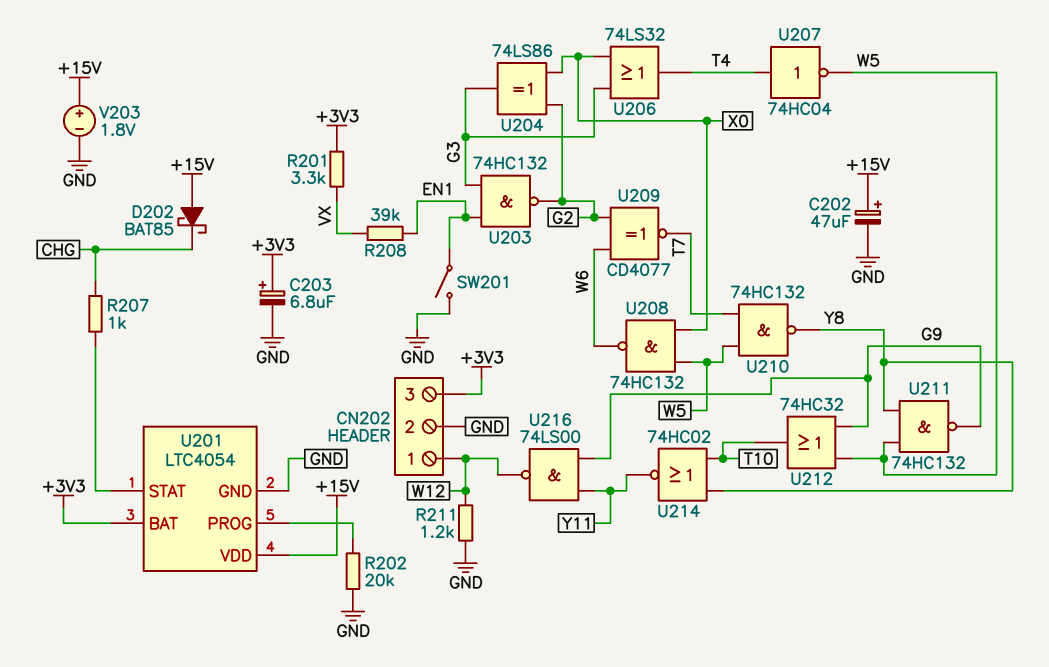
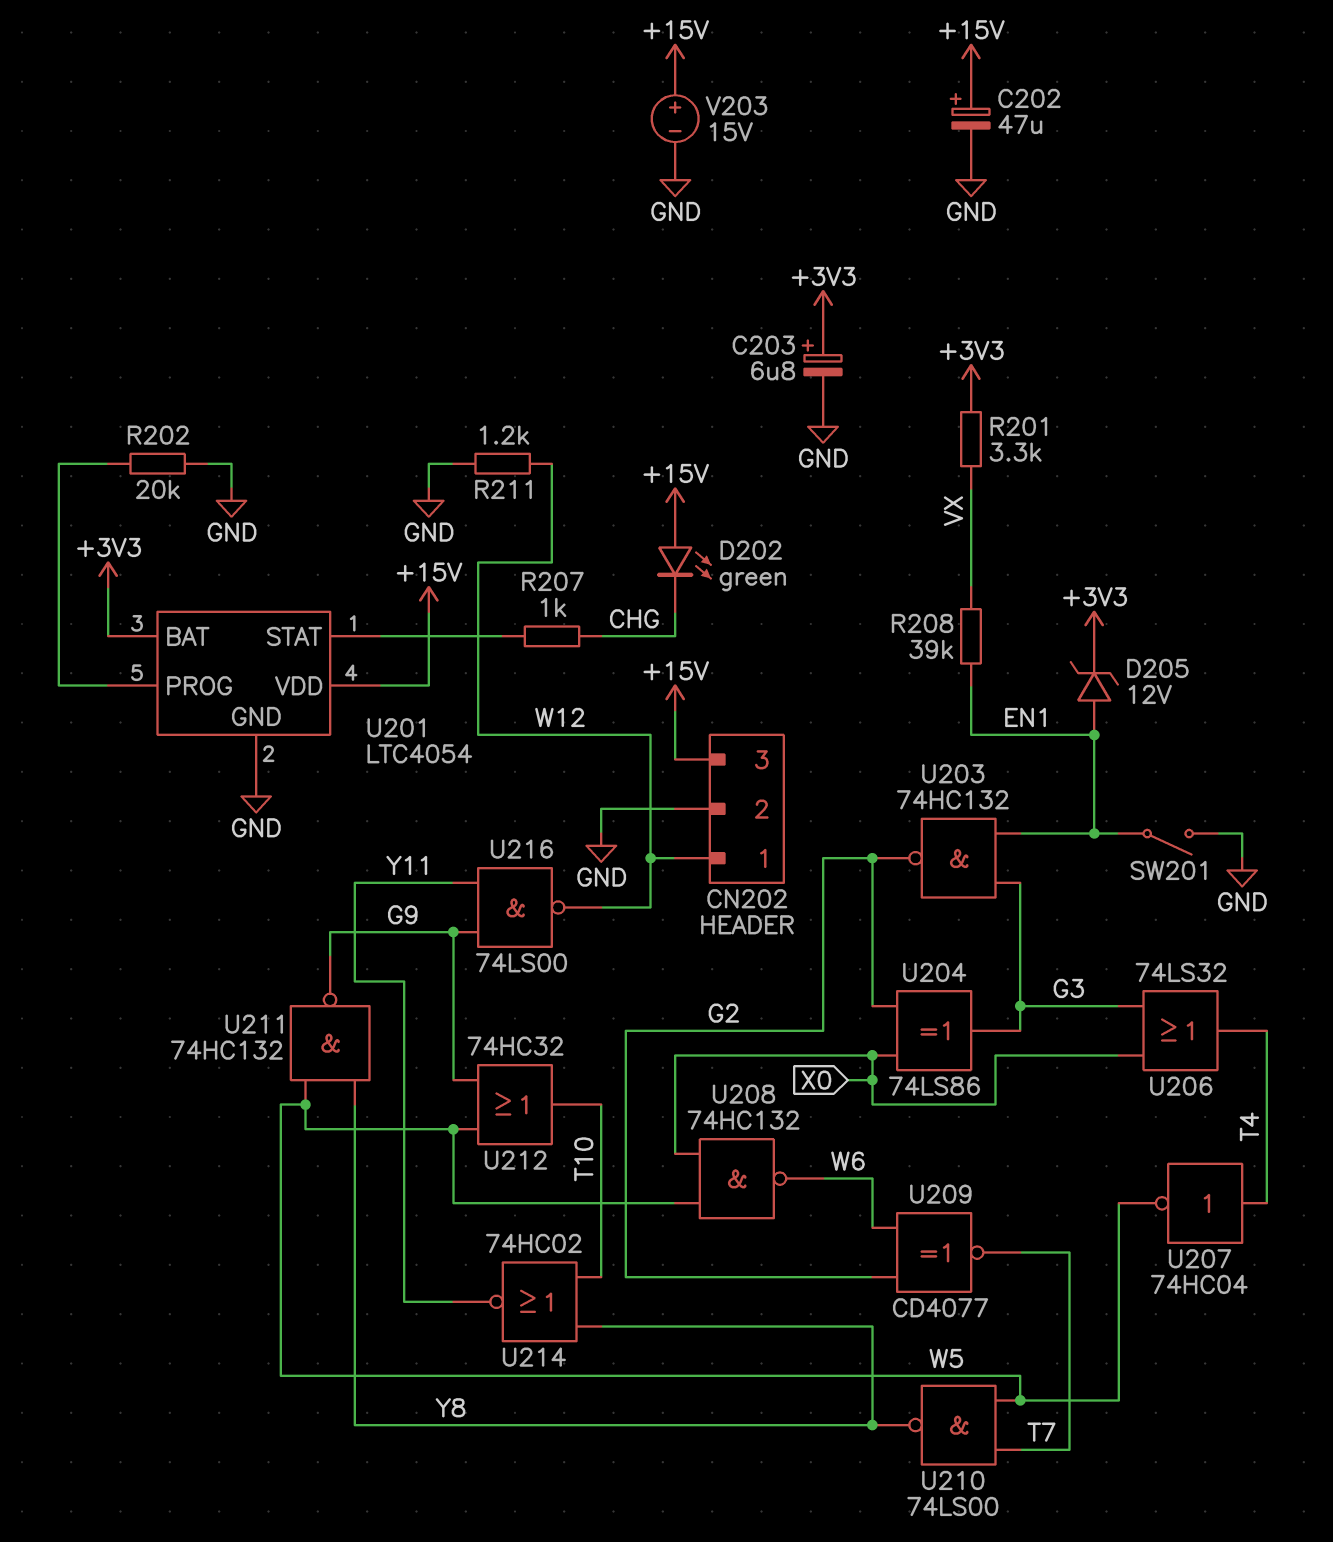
CN202 pin 3: +3V3 -> +15V
D202: schottky BAT85 (A +15V, K CHG) -> LED green (A +15V, K CHG)
D205: none -> zener 12V (A EN1, K +3V3)
U210: NAND 74HC132 (in T7, in W5, out Y8) -> NAND 74LS00 (in T7, in W5, out Y8)
V203: 1.8V (plus +15V, minus GND) -> 15V (plus +15V, minus GND)

